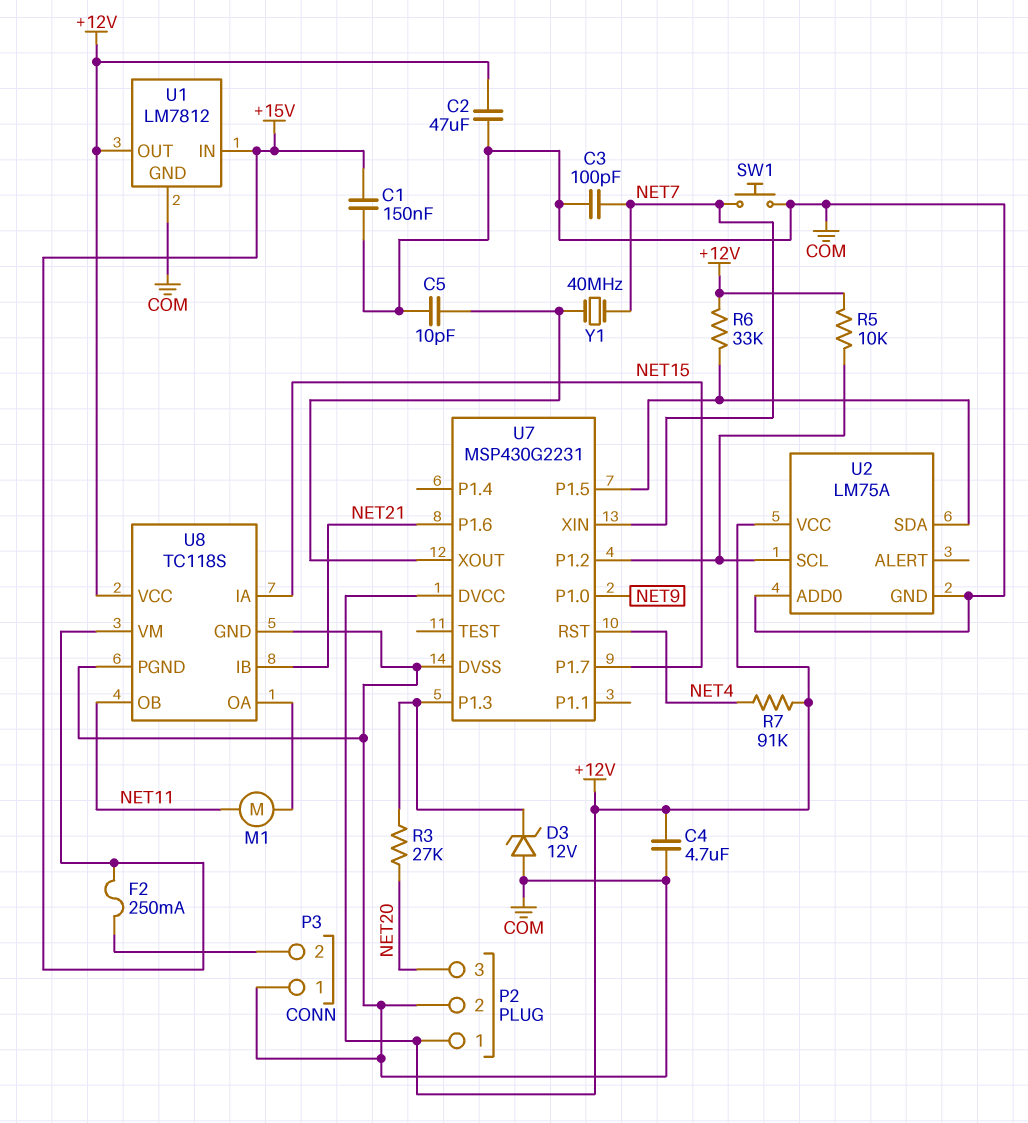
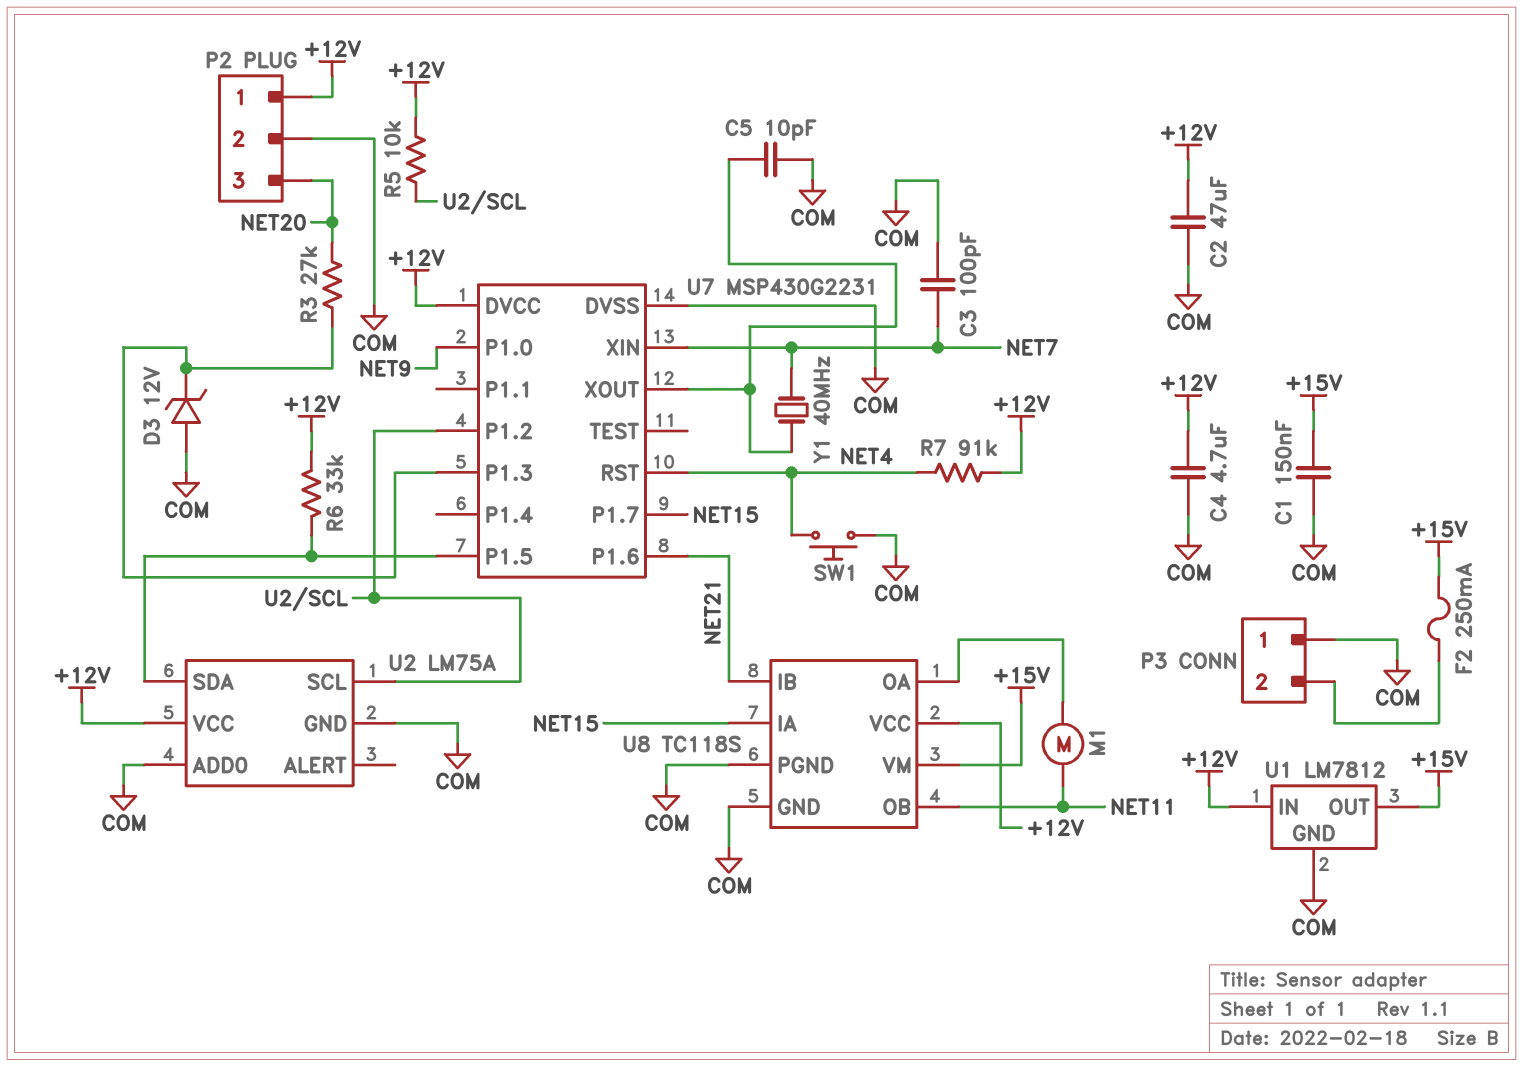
SW1: button (COM, NET7) -> button (COM, NET4)
U1 pin IN: +15V -> +12V
U1 pin OUT: +12V -> +15V

